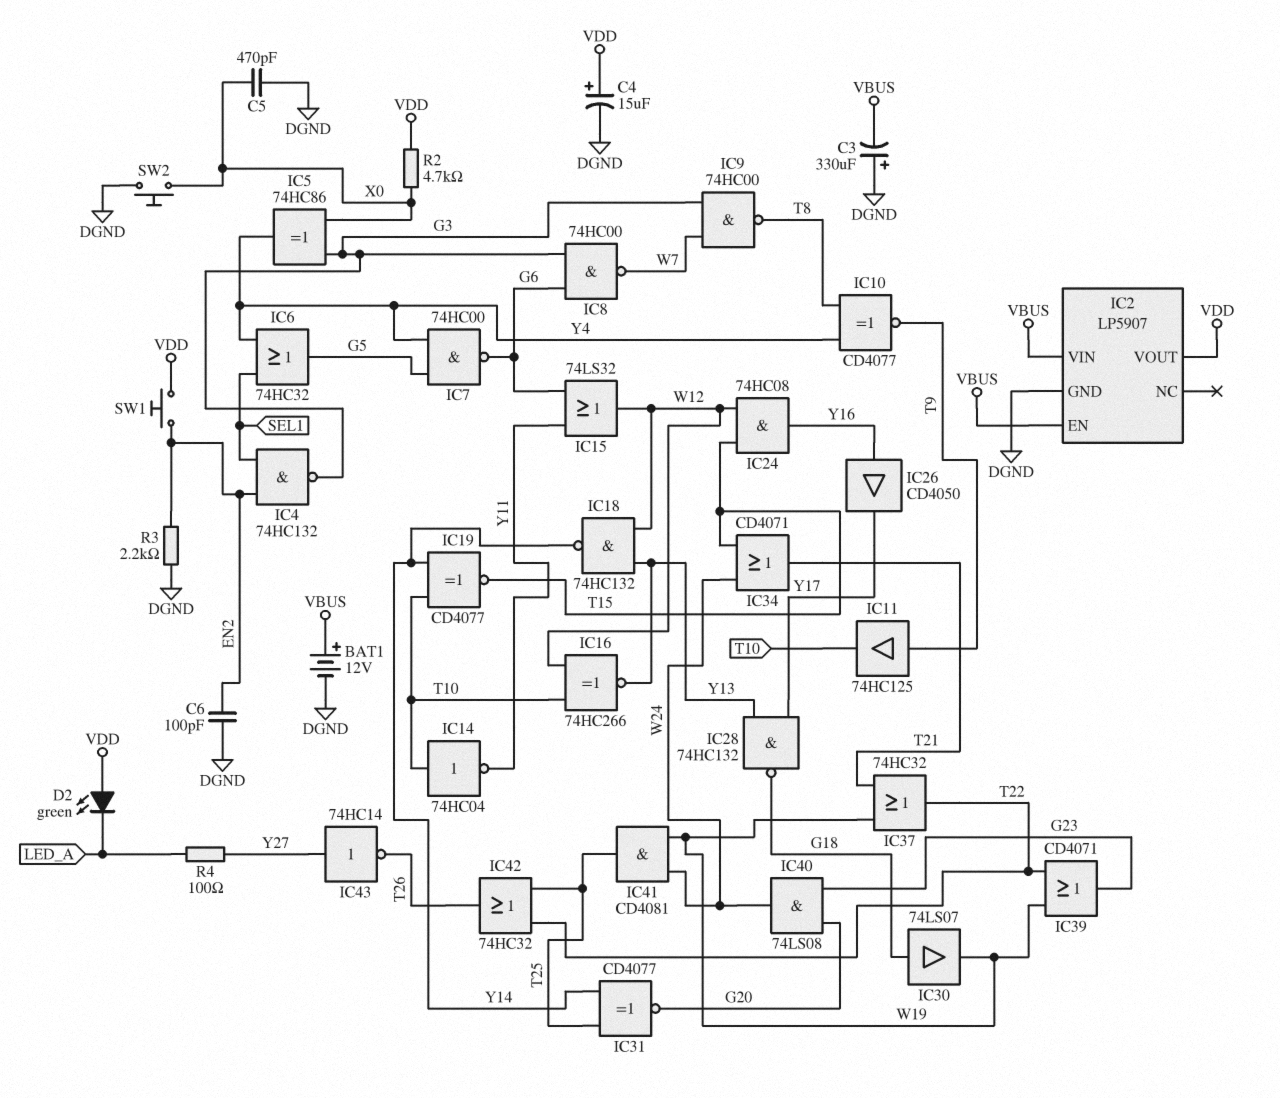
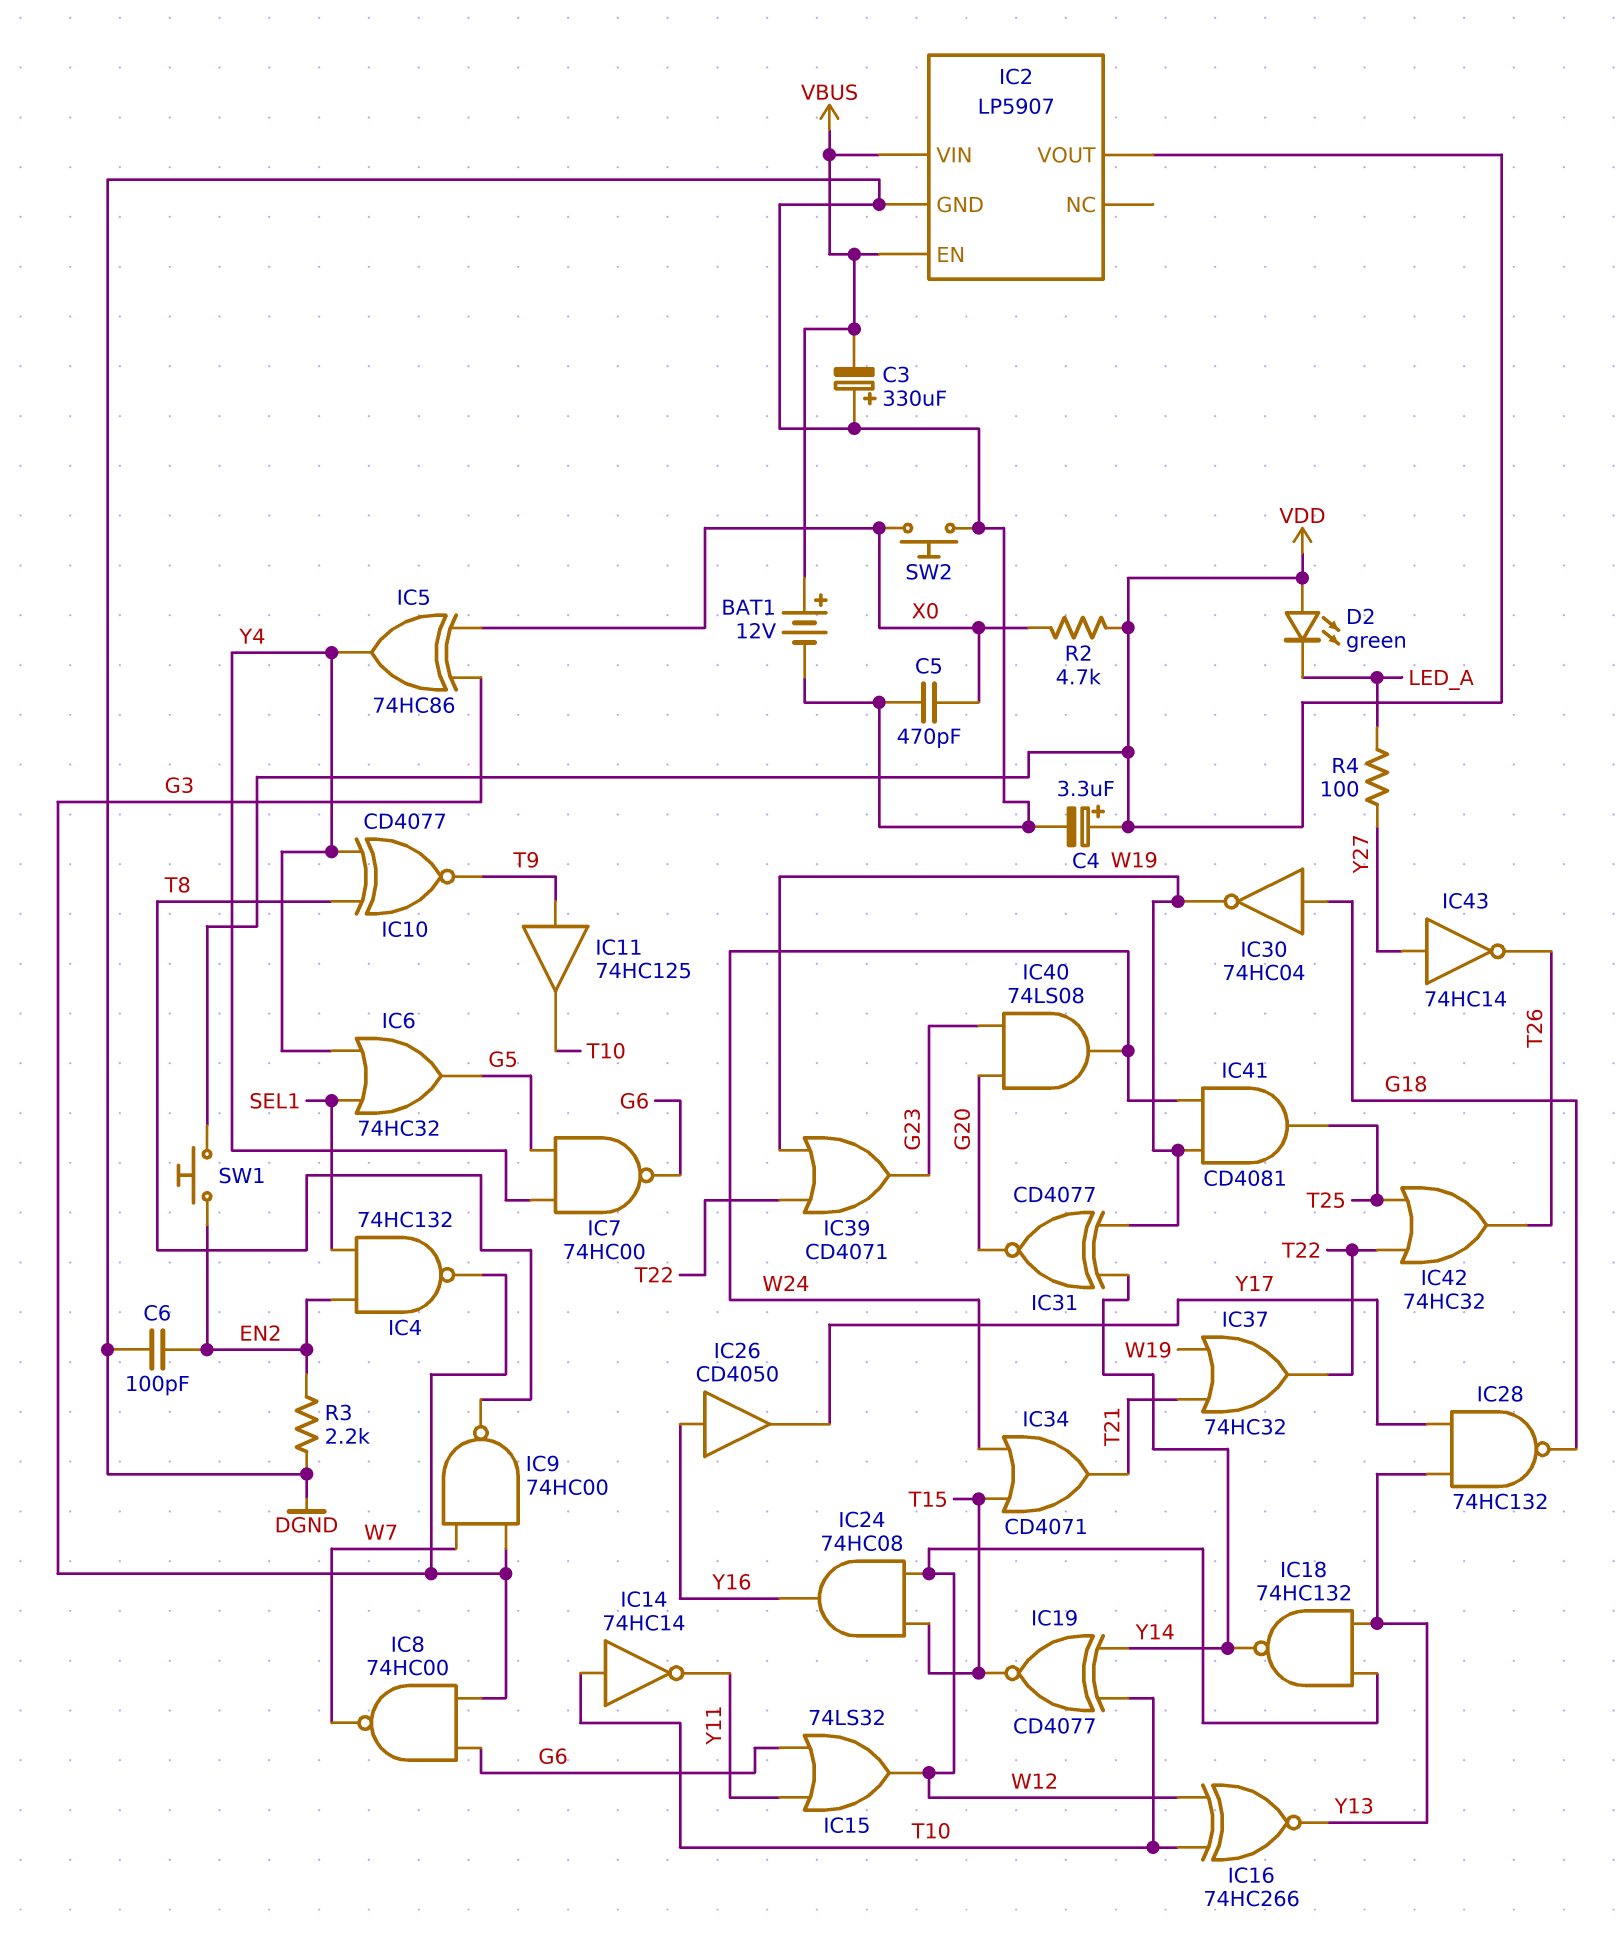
C4: 15uF (plus VDD, minus DGND) -> 3.3uF (plus VDD, minus DGND)
IC14: NOT 74HC04 (in T10, out Y11) -> NOT 74HC14 (in T10, out Y11)
IC30: buffer 74LS07 (in G18, out W19) -> NOT 74HC04 (in G18, out W19)
IC31: XNOR CD4077 (in T25, in Y14, out G20) -> XNOR CD4077 (in W19, in Y14, out G20)

